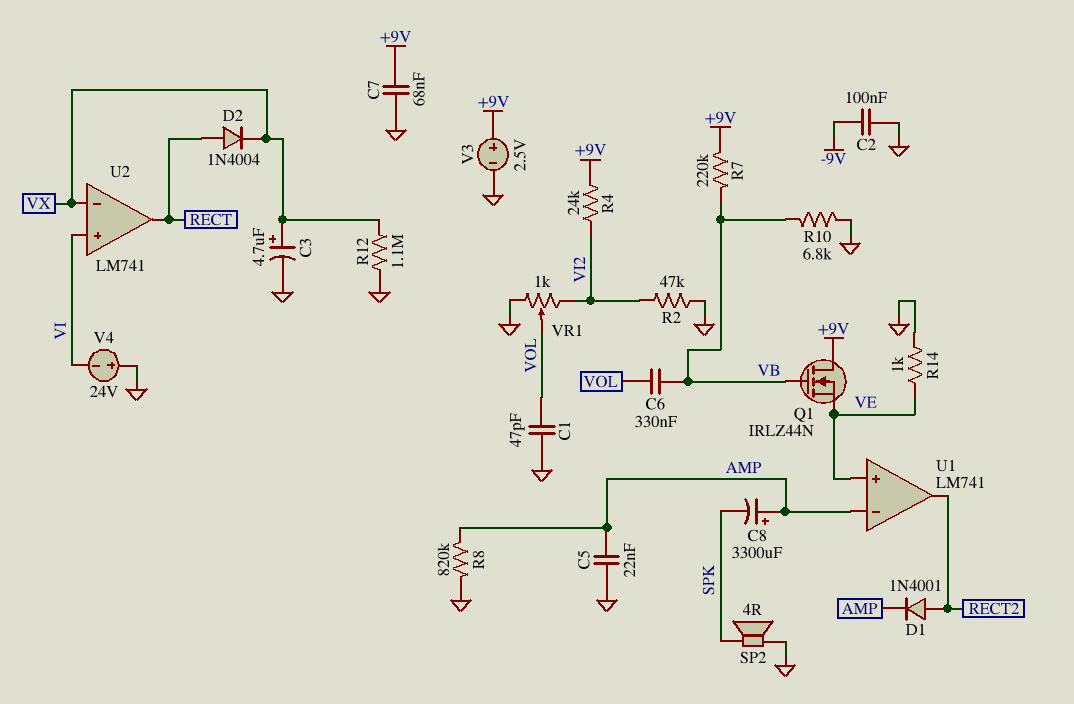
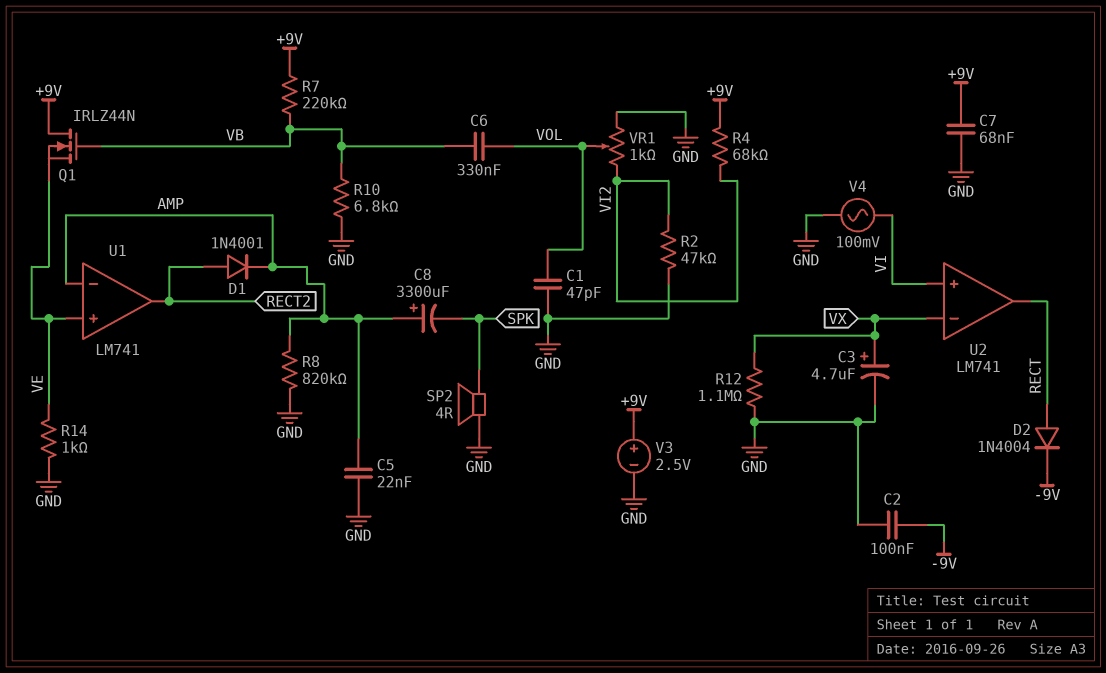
D2: diode 1N4004 (A RECT, K VX) -> diode 1N4004 (A RECT, K -9V)
R4: 24k (+9V, VI2) -> 68k (+9V, VI2)
V4: 24V (plus GND, minus VI) -> AC 100mV (GND, VI)

